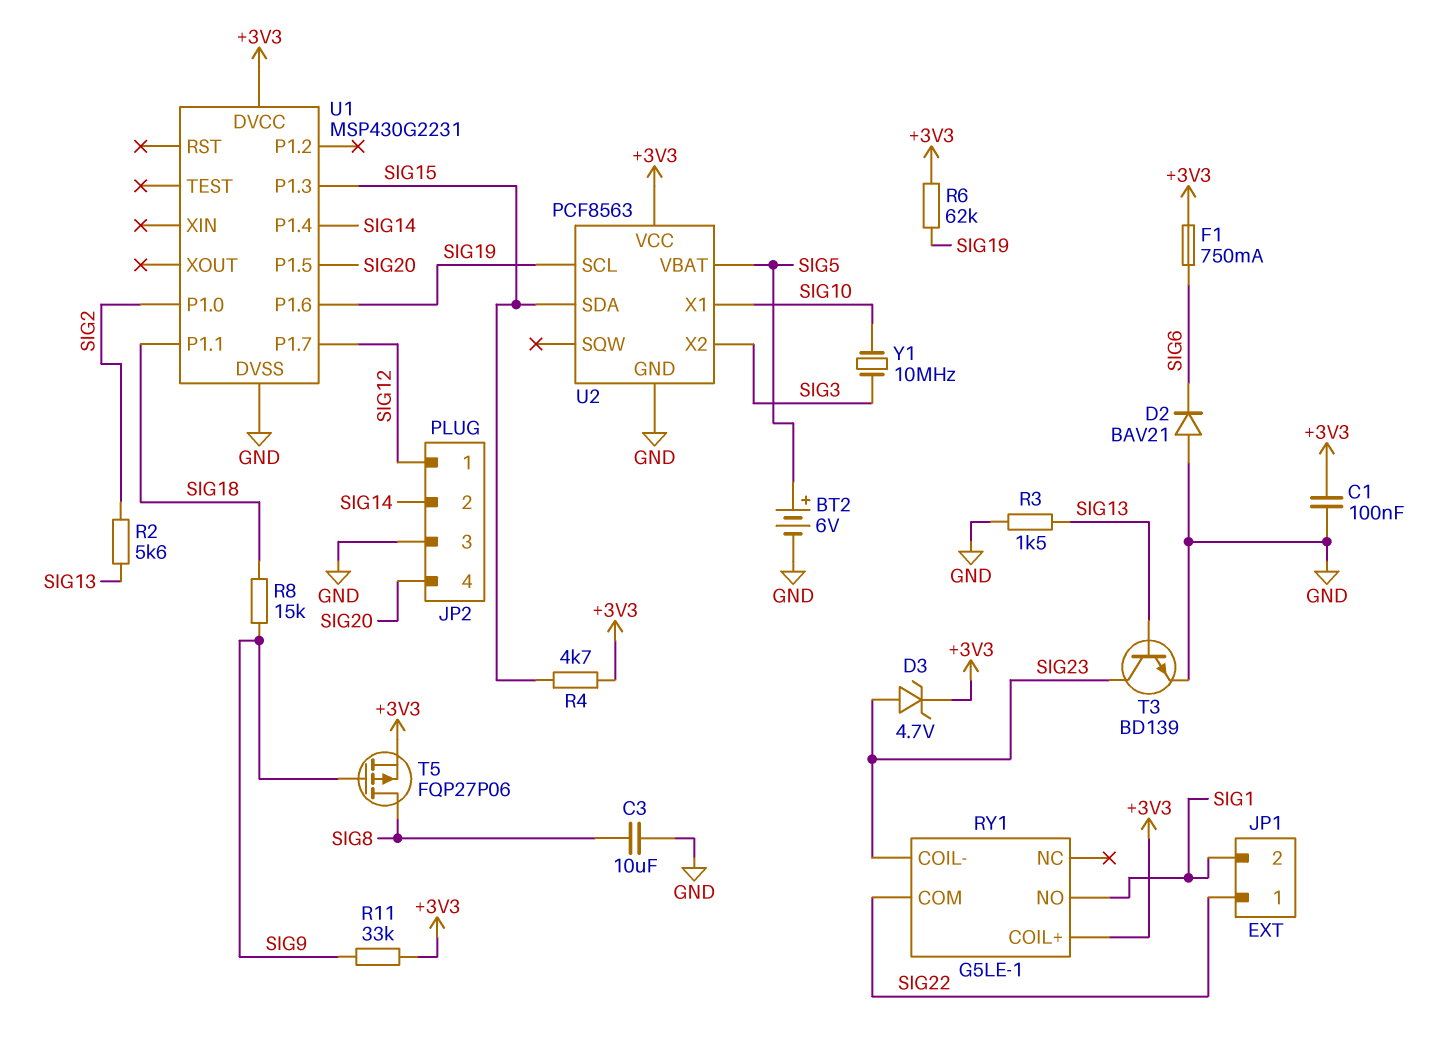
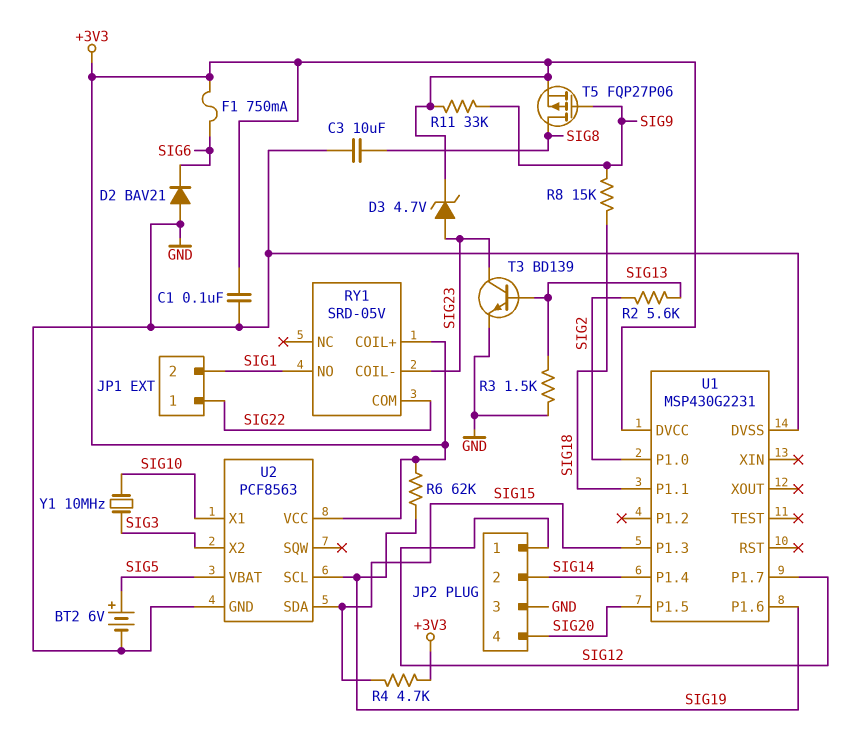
RY1: G5LE-1 -> SRD-05V

